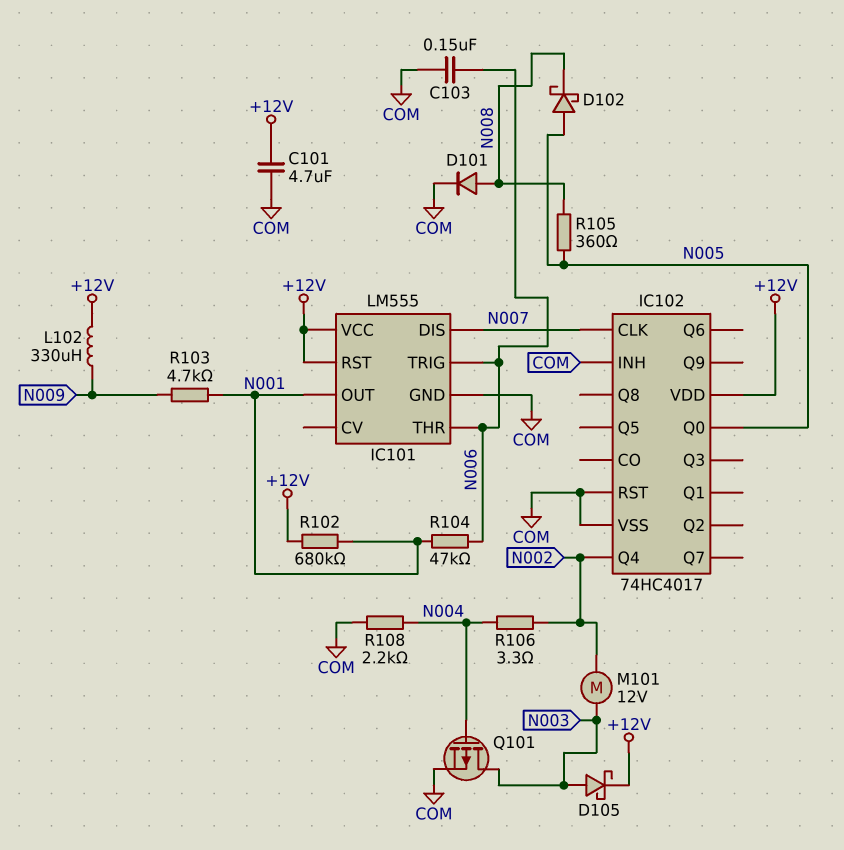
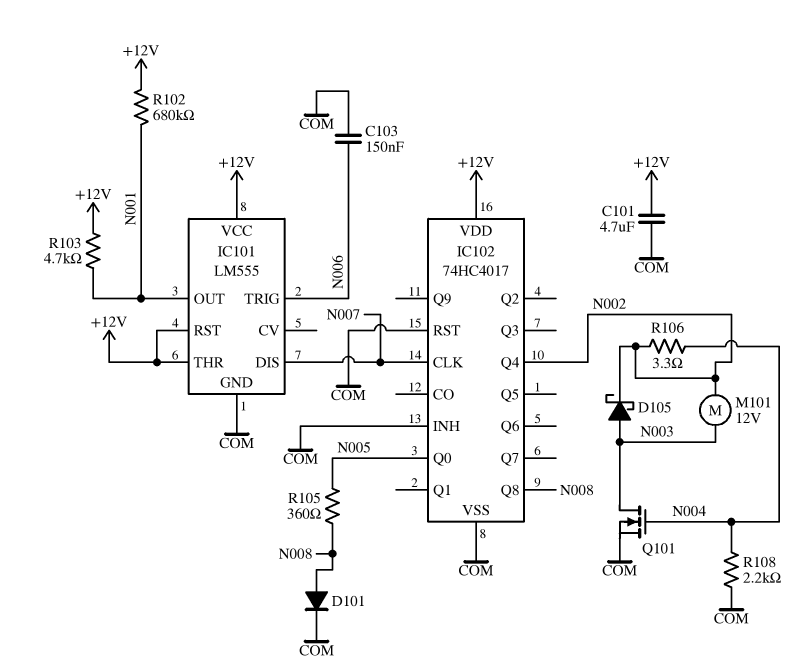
D102: schottky (A N005, K N008) -> none
D105: schottky (A N003, K +12V) -> schottky (A N003, K N002)
IC101 pin THR: N006 -> +12V
IC102 pin Q8: none -> N008
L102: 330uH (+12V, N009) -> none
Q101: PMOS (G N004, D N003, S COM) -> NMOS (G N004, D N003, S COM)
R103: 4.7k (N001, N009) -> 4.7k (+12V, N001)
R104: 47k (N001, N006) -> none

